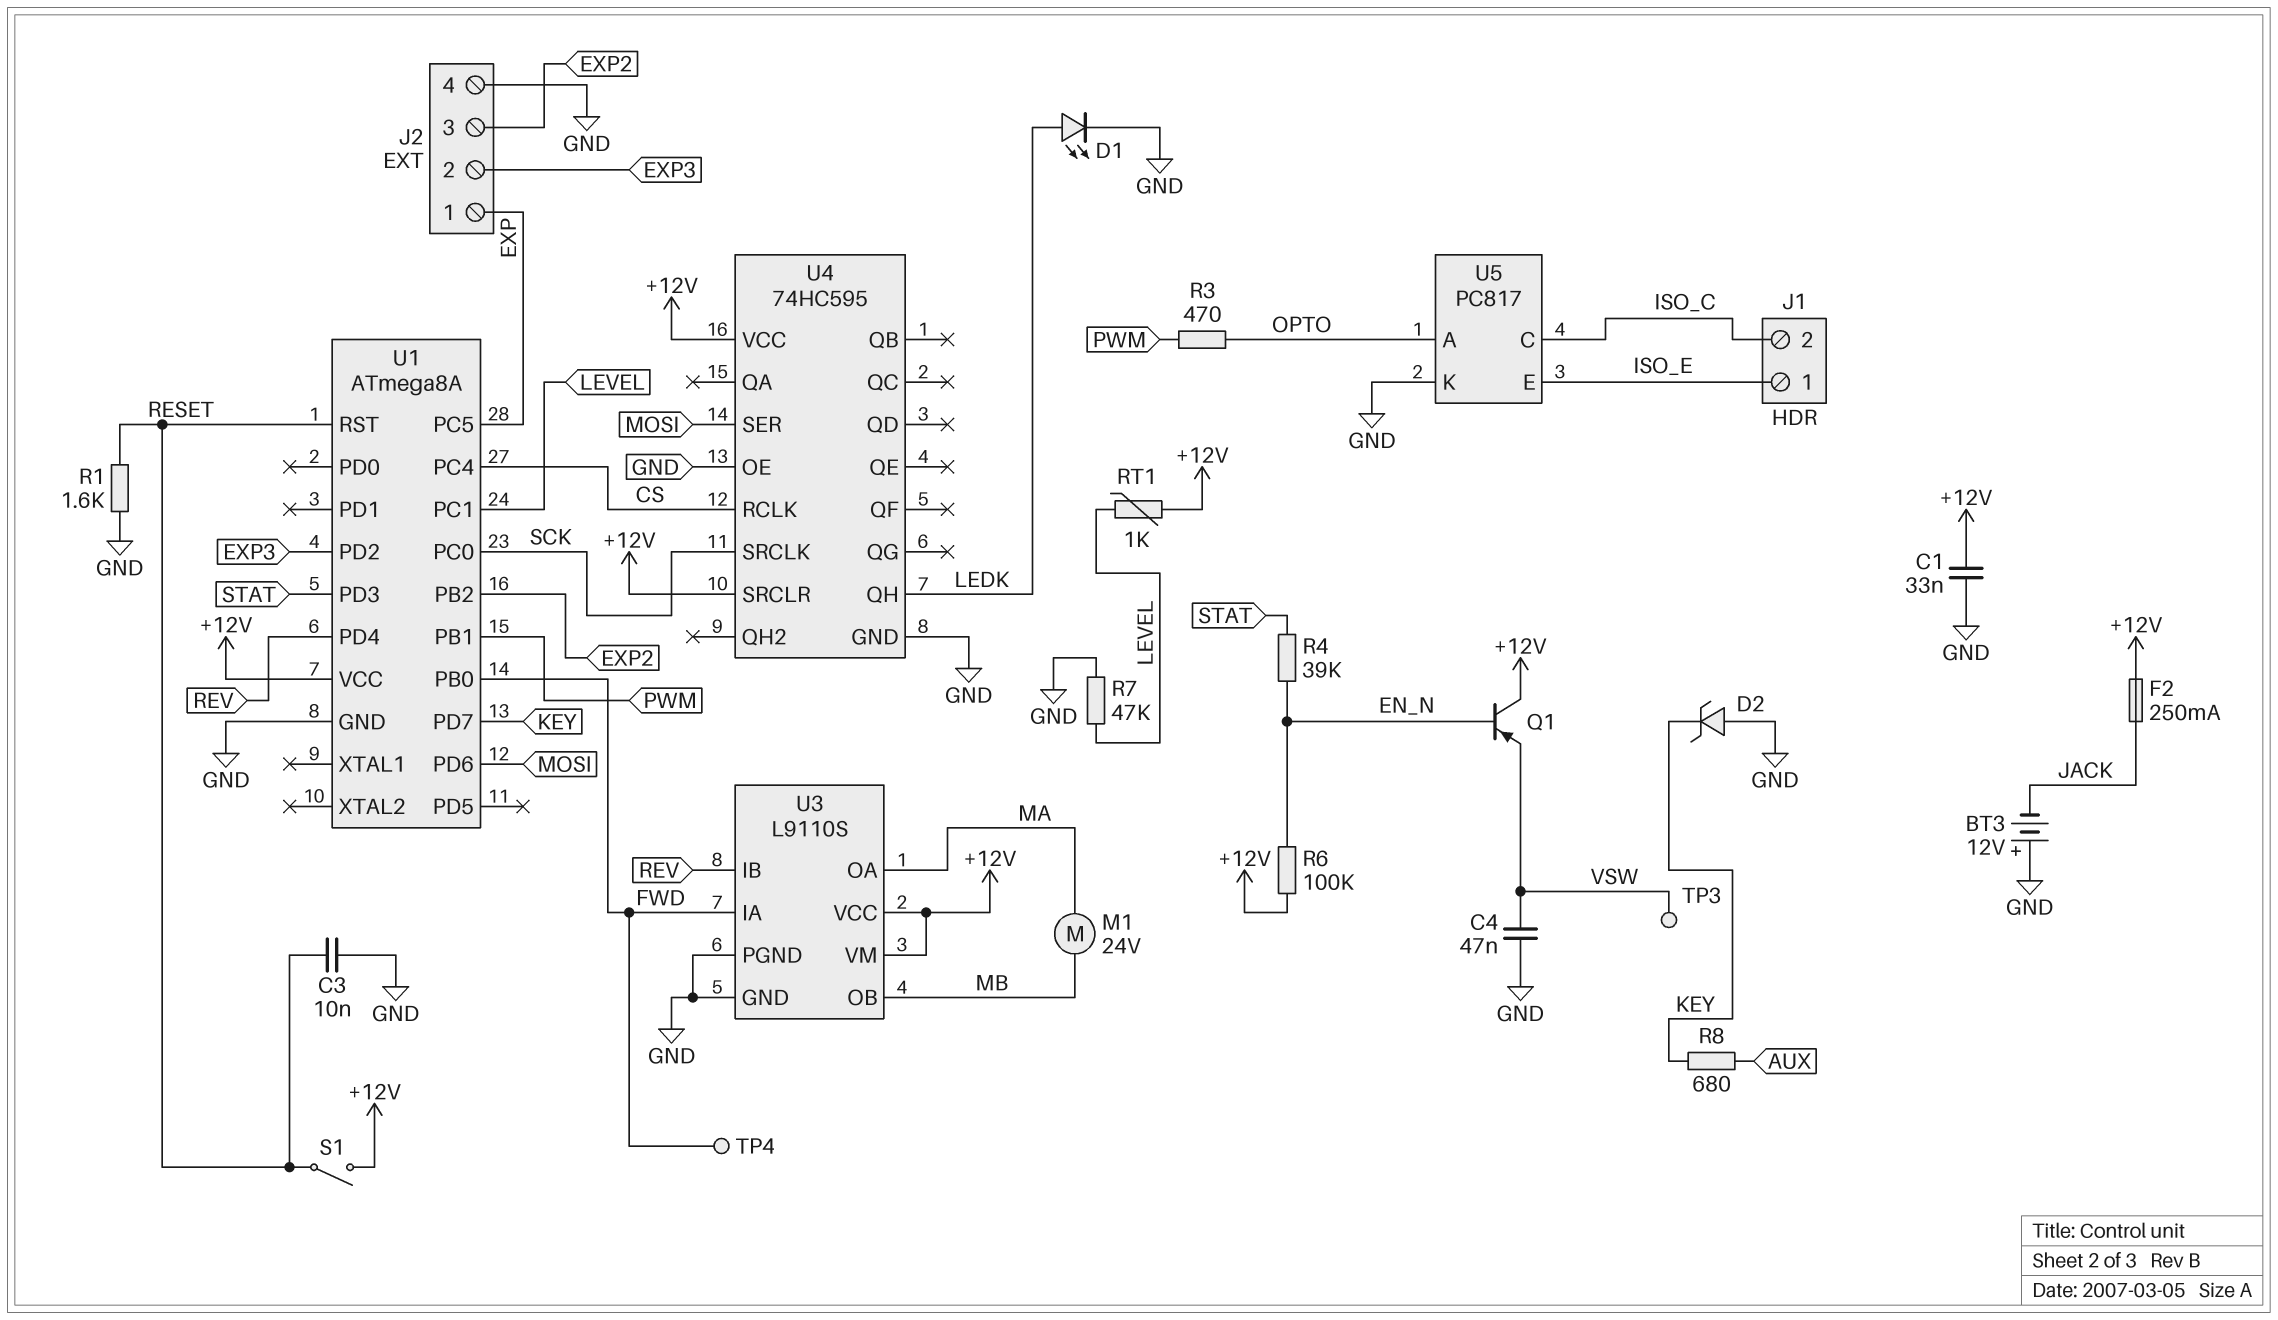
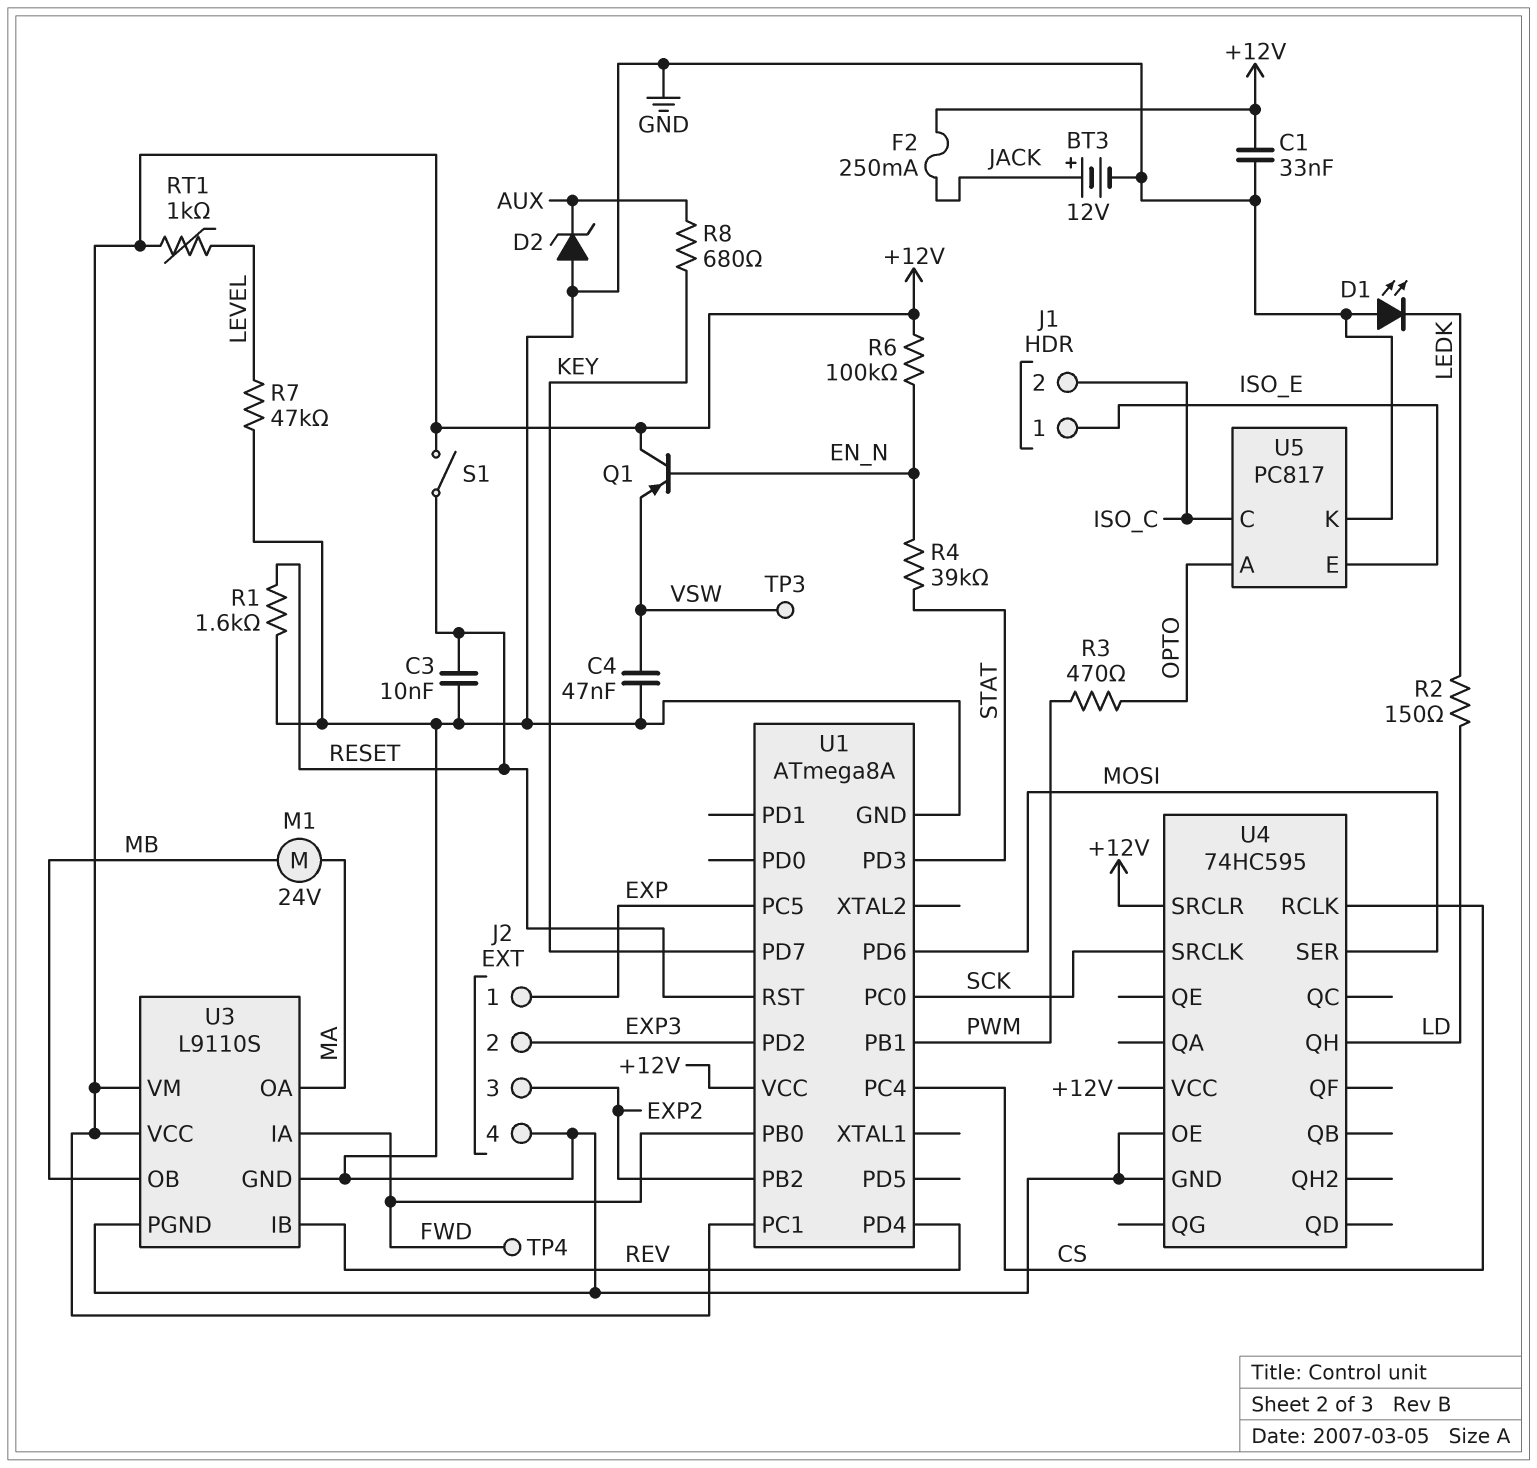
BT3: 12V (plus GND, minus JACK) -> 12V (plus JACK, minus GND)
D1: LED (A LEDK, K GND) -> LED (A GND, K LEDK)
D2: zener (A GND, K KEY) -> zener (A GND, K AUX)
R2: none -> 150 (LD, LEDK)
U1 pin PC1: LEVEL -> +12V
U4 pin QH: LEDK -> LD

